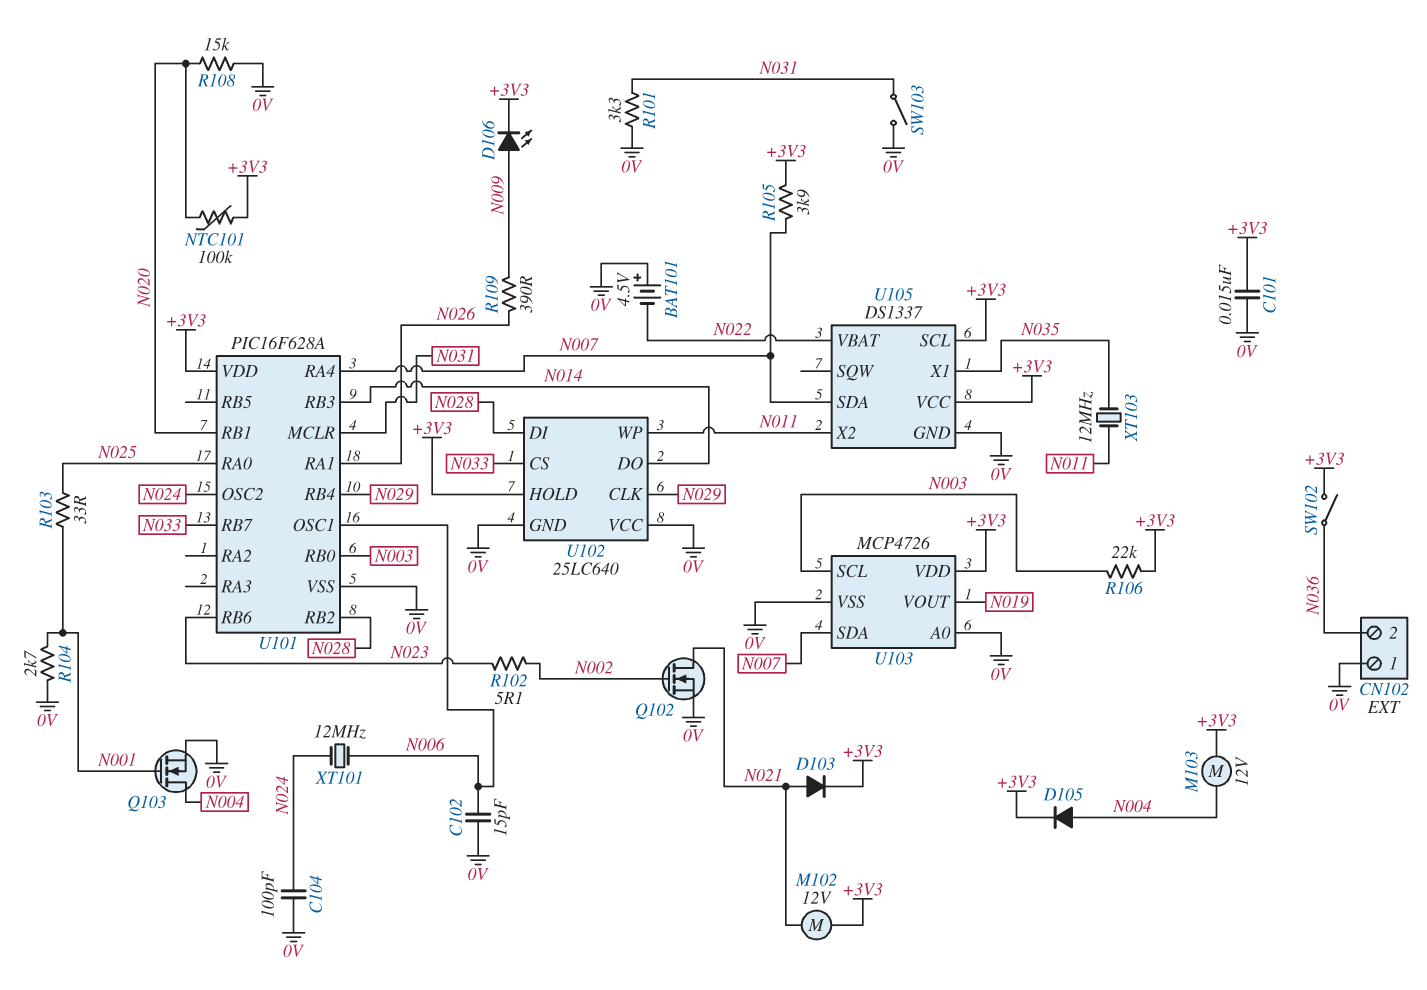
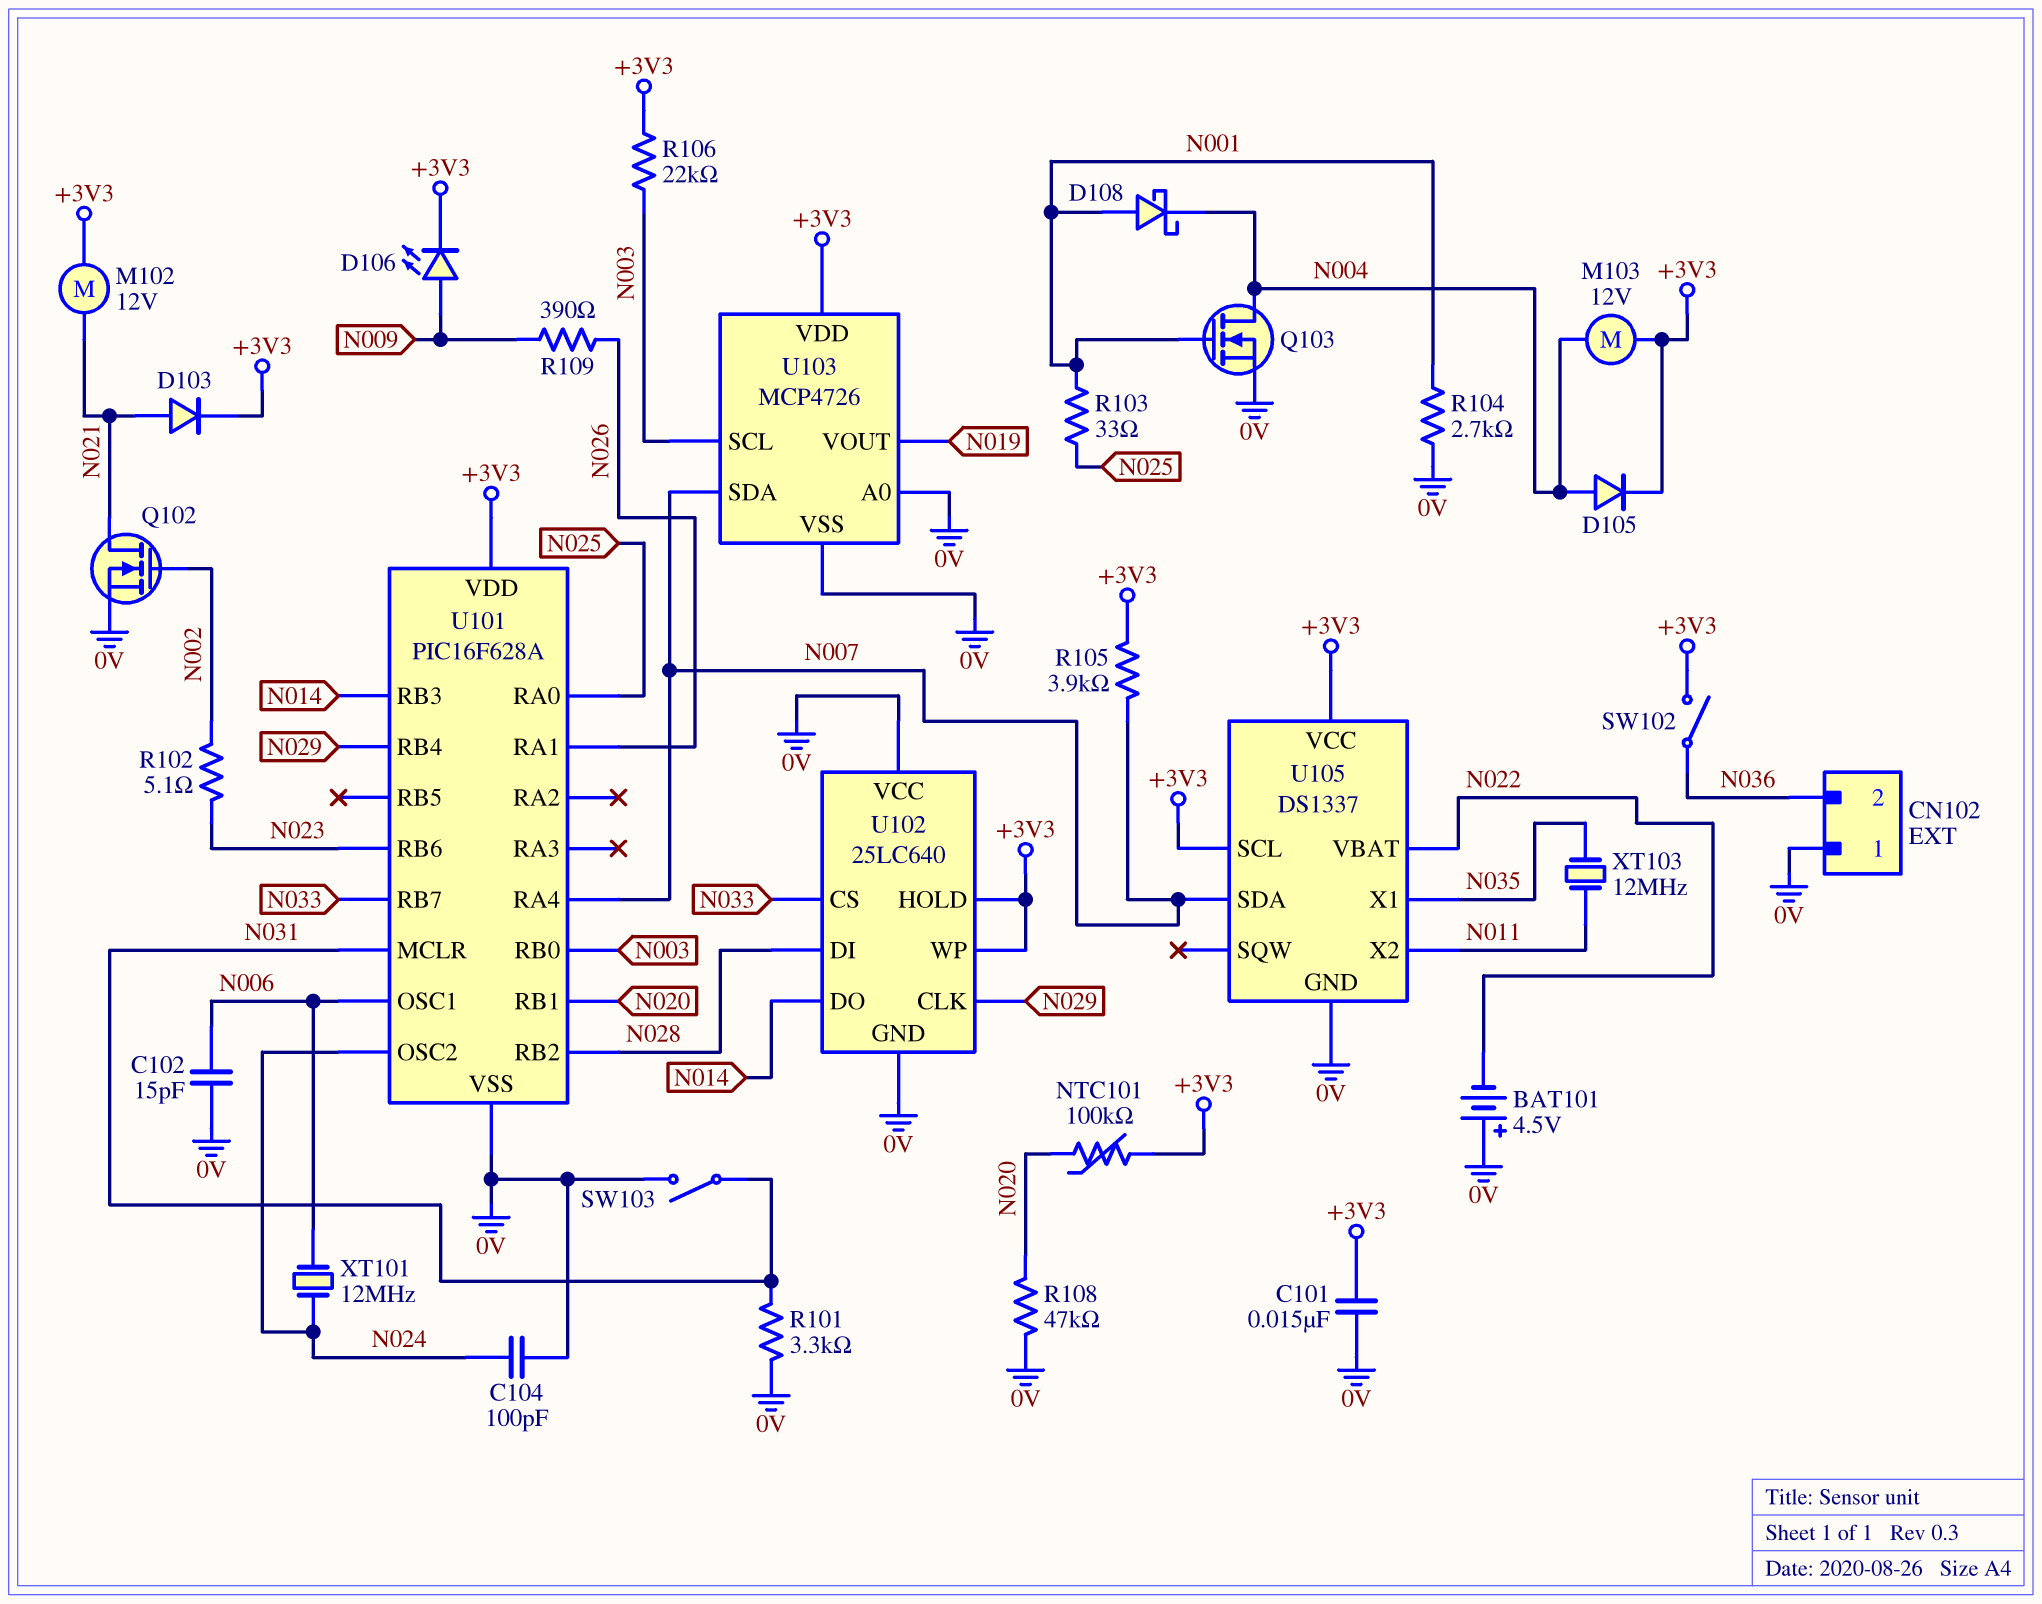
D108: none -> schottky (A N001, K N004)
R108: 15k (0V, N020) -> 47k (0V, N020)
U102 pin WP: N011 -> +3V3

